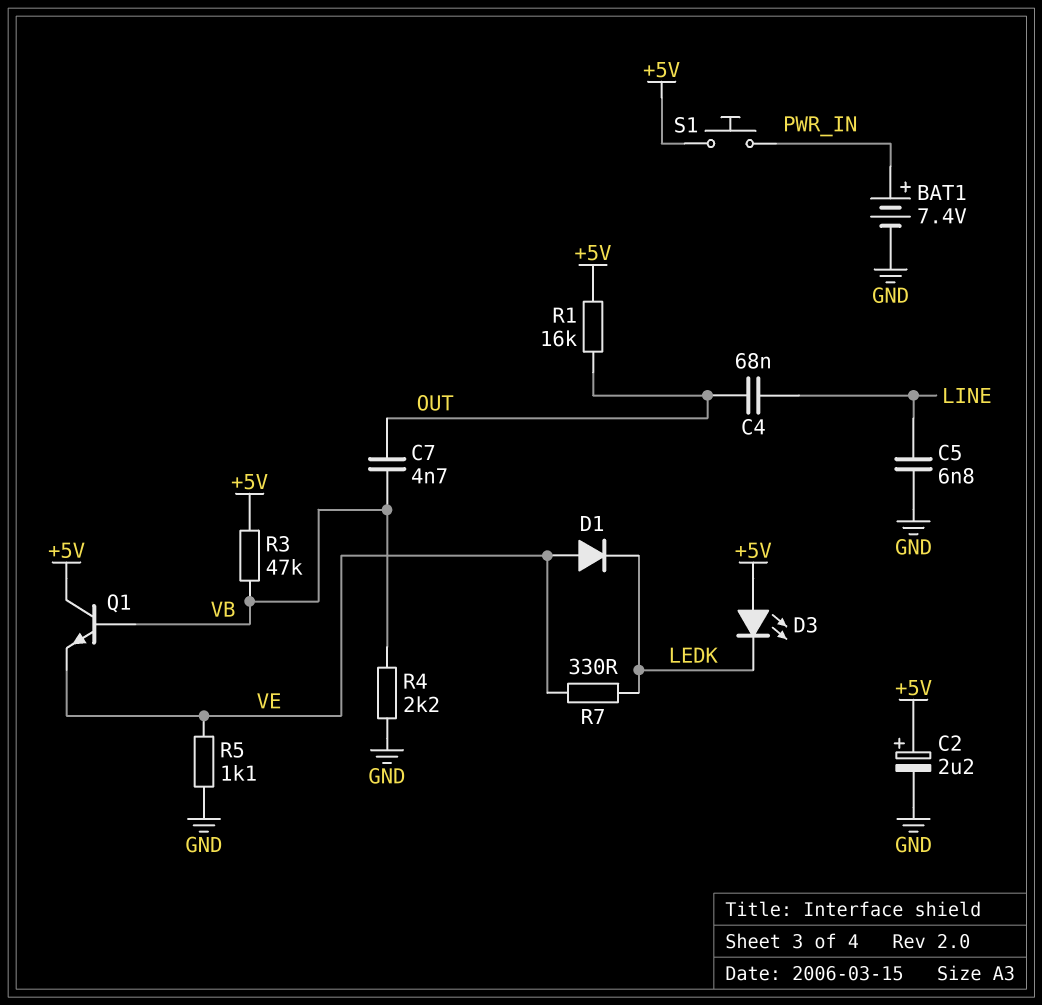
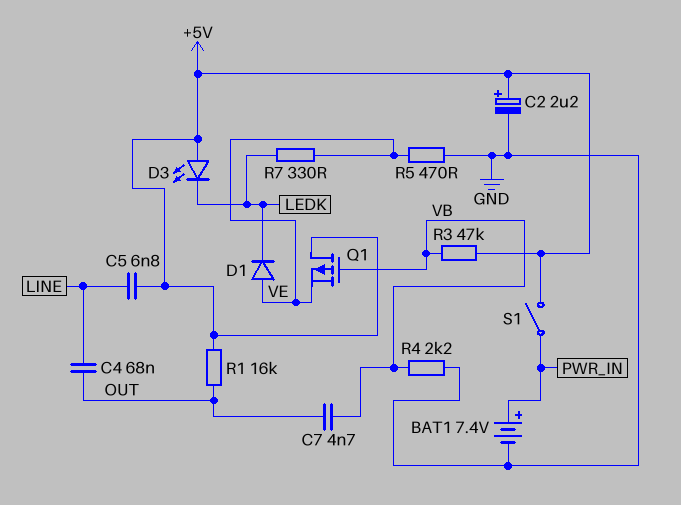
C5: 6.8nF (GND, LINE) -> 6.8nF (+5V, LINE)
Q1: NPN (B VB, C +5V, E VE) -> PMOS (G VB, D +5V, S VE)
R5: 1.1k (GND, VE) -> 470 (GND, VE)
S1: button (+5V, PWR_IN) -> switch (+5V, PWR_IN)

